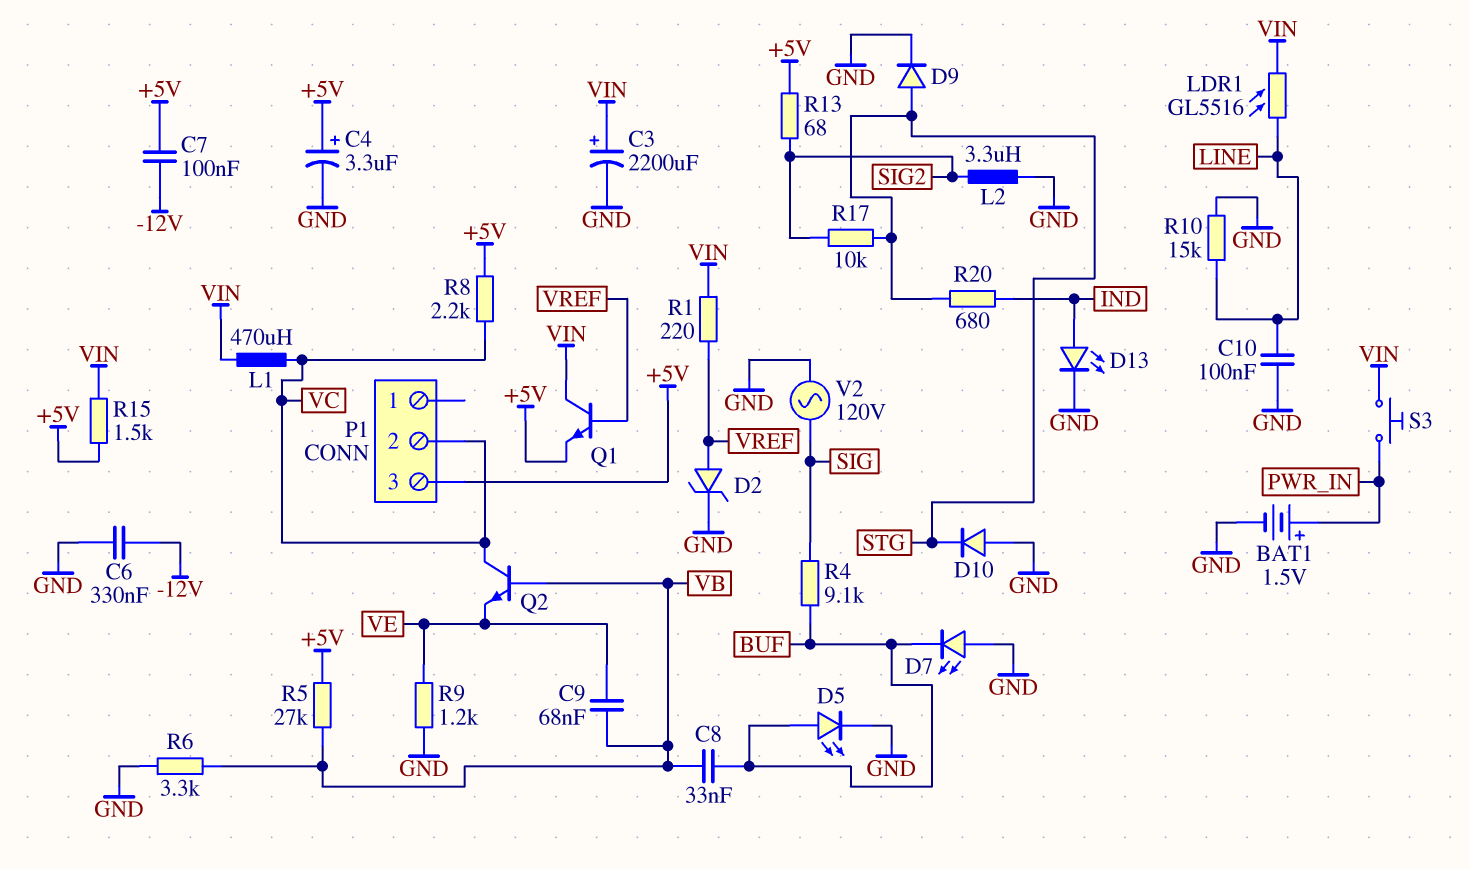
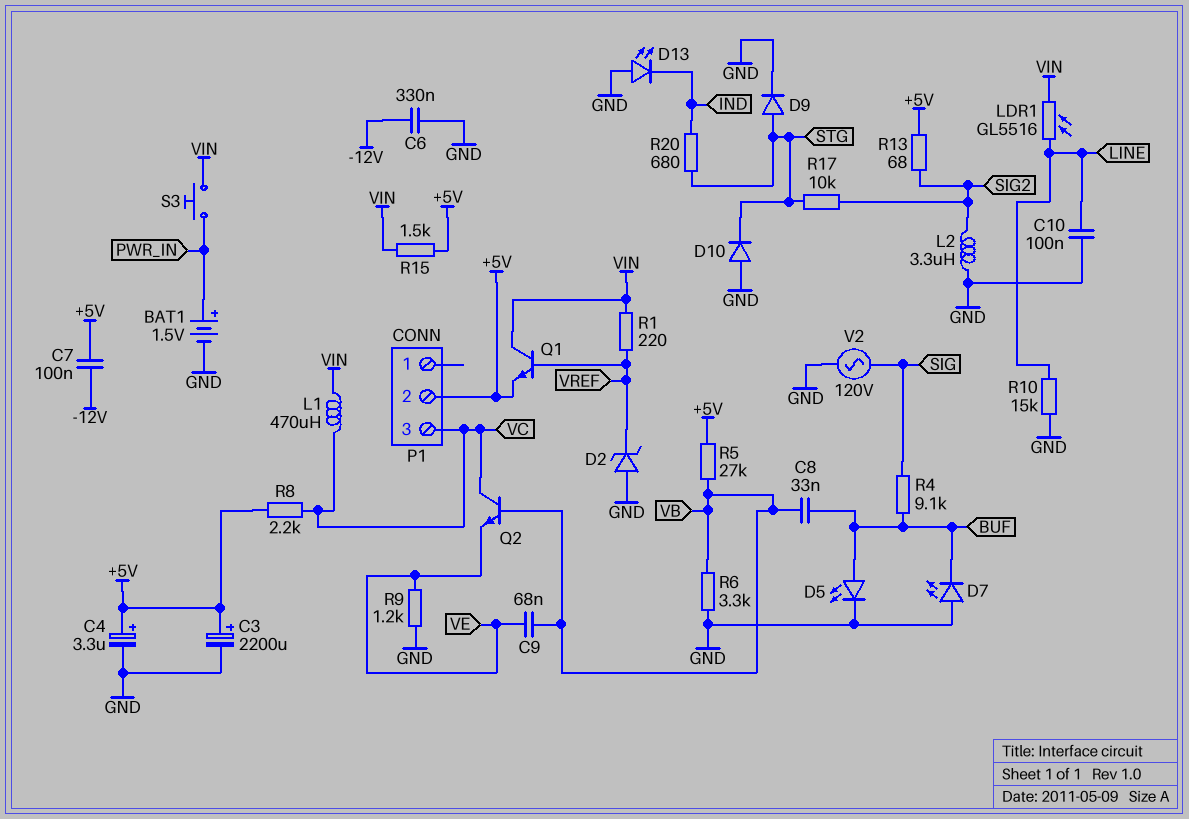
C3: 2200uF (plus VIN, minus GND) -> 2200uF (plus +5V, minus GND)
D2: zener (A VREF, K GND) -> zener (A GND, K VREF)
D13: LED (A IND, K GND) -> LED (A GND, K IND)
P1 pin 2: VC -> +5V
P1 pin 3: +5V -> VC

